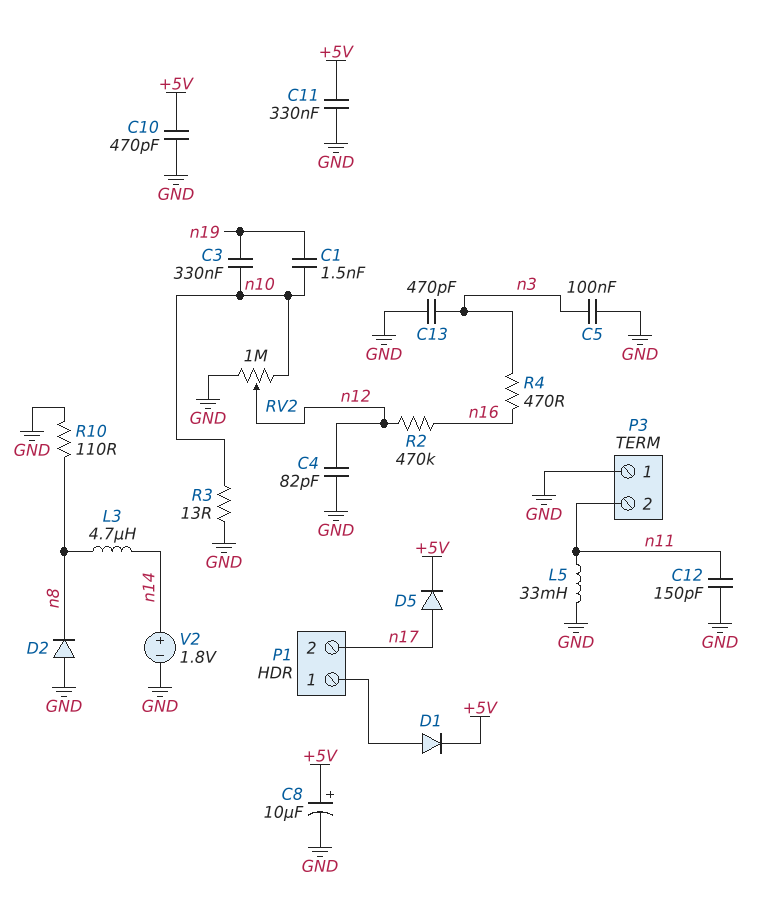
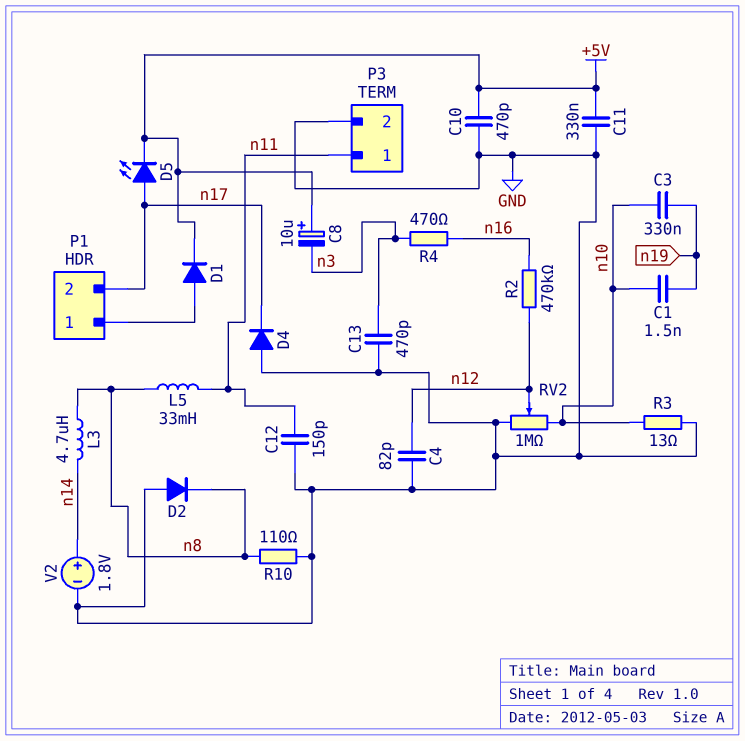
C5: 100nF (GND, n3) -> none
C8: 10uF (plus +5V, minus GND) -> 10uF (plus +5V, minus n3)
D4: none -> diode (A GND, K n17)
D5: diode (A n17, K +5V) -> LED (A n17, K +5V)
L5: 33mH (GND, n11) -> 33mH (n8, n11)
P3 pin 1: GND -> n11
P3 pin 2: n11 -> GND

